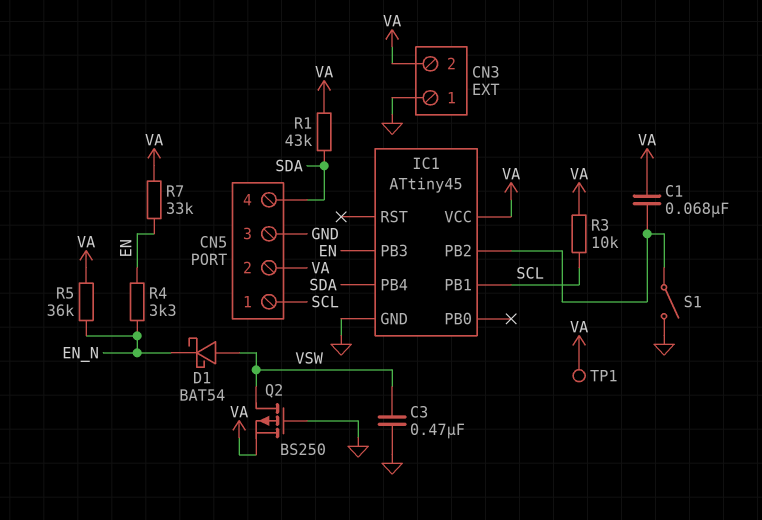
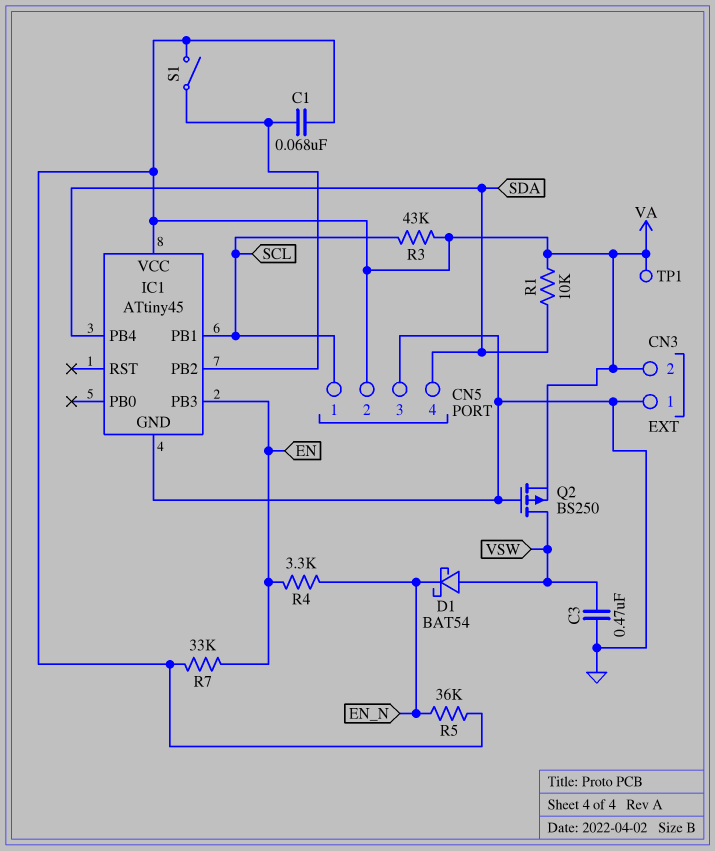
R1: 43k (SDA, VA) -> 10k (SDA, VA)
R3: 10k (SCL, VA) -> 43k (SCL, VA)
S1: switch (GND, IC1/PB2) -> switch (IC1/PB2, VA)

